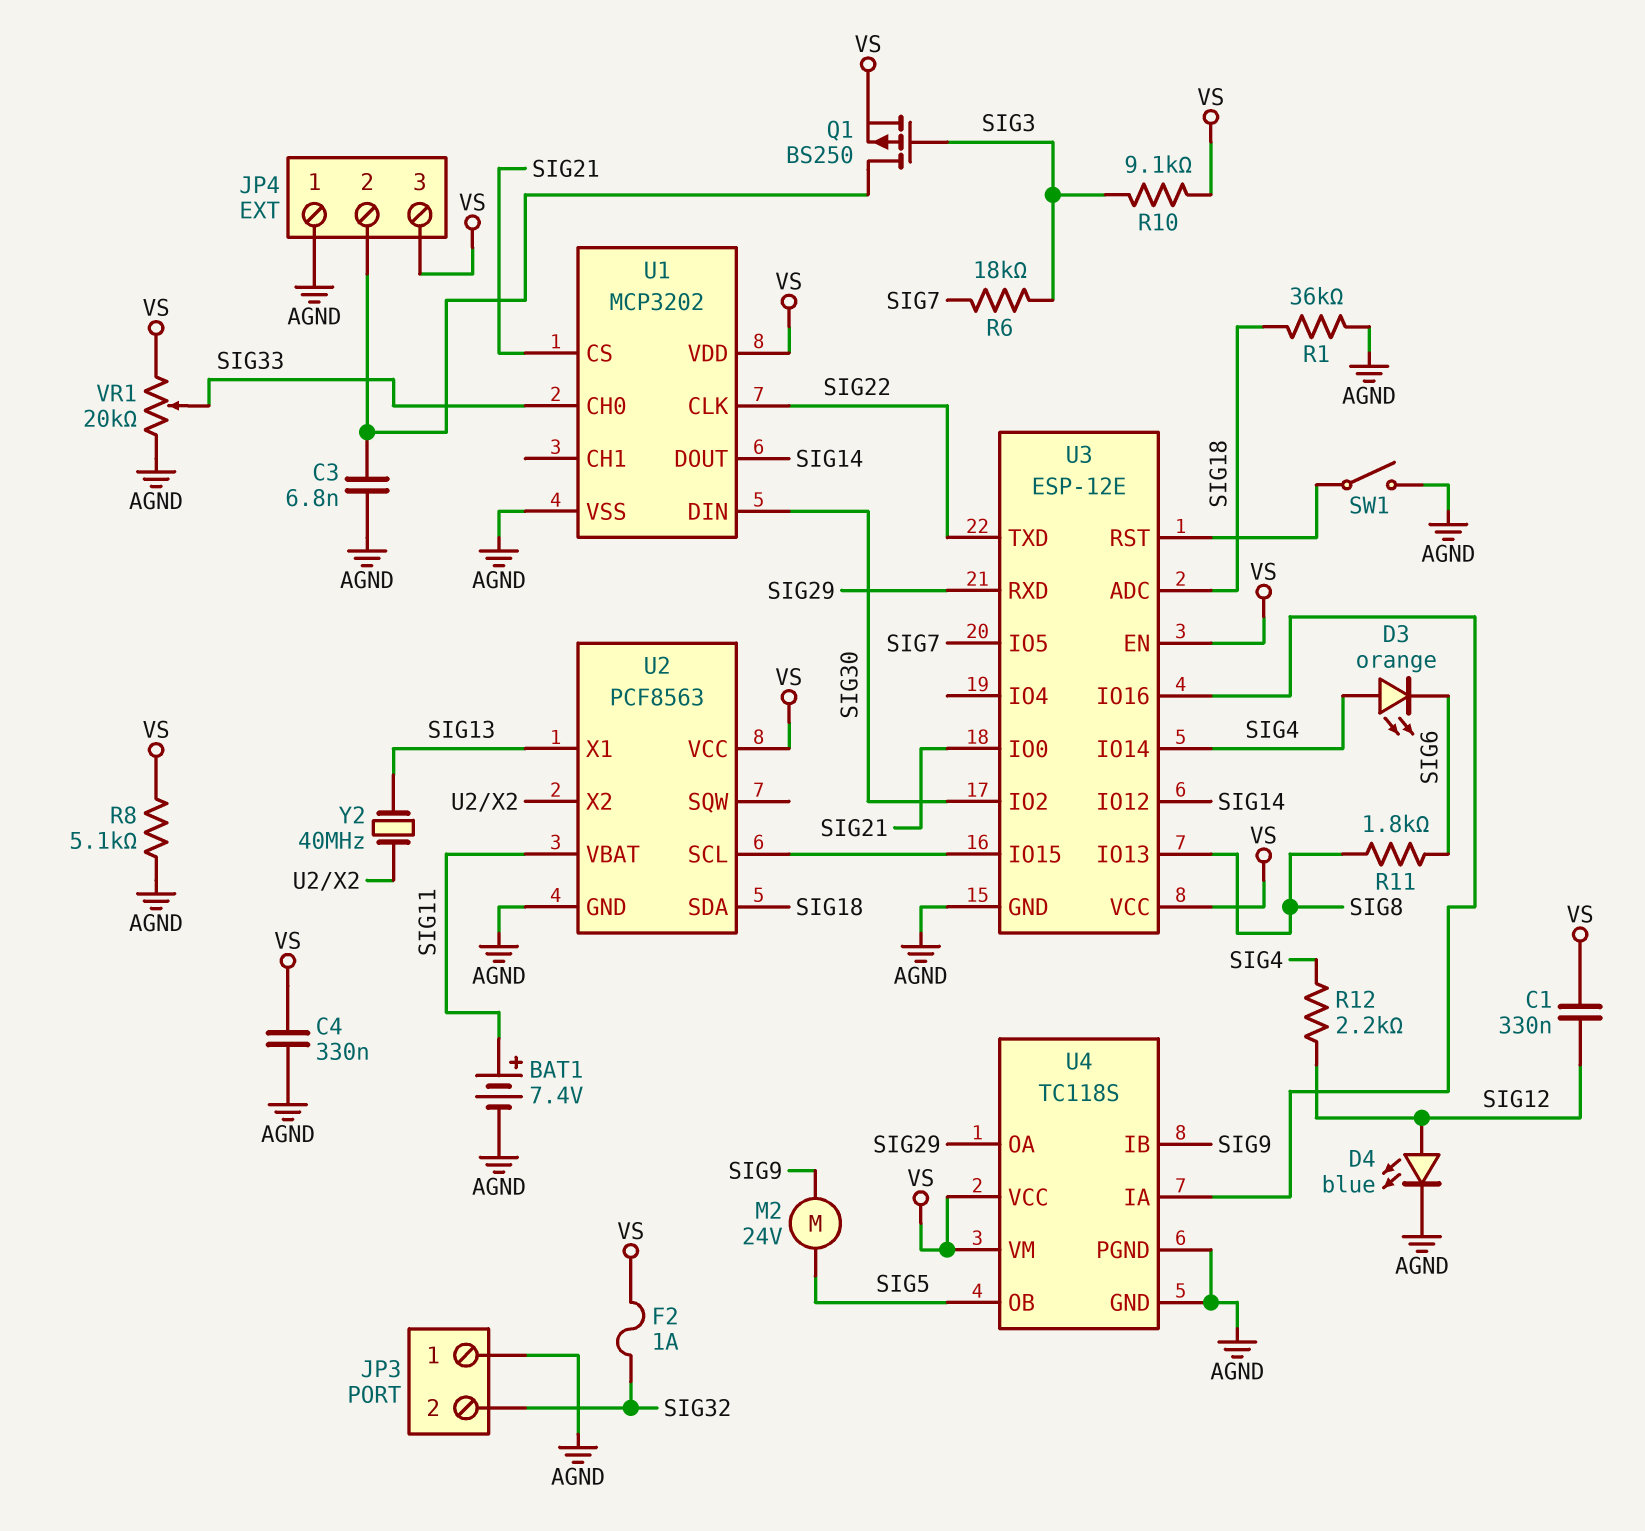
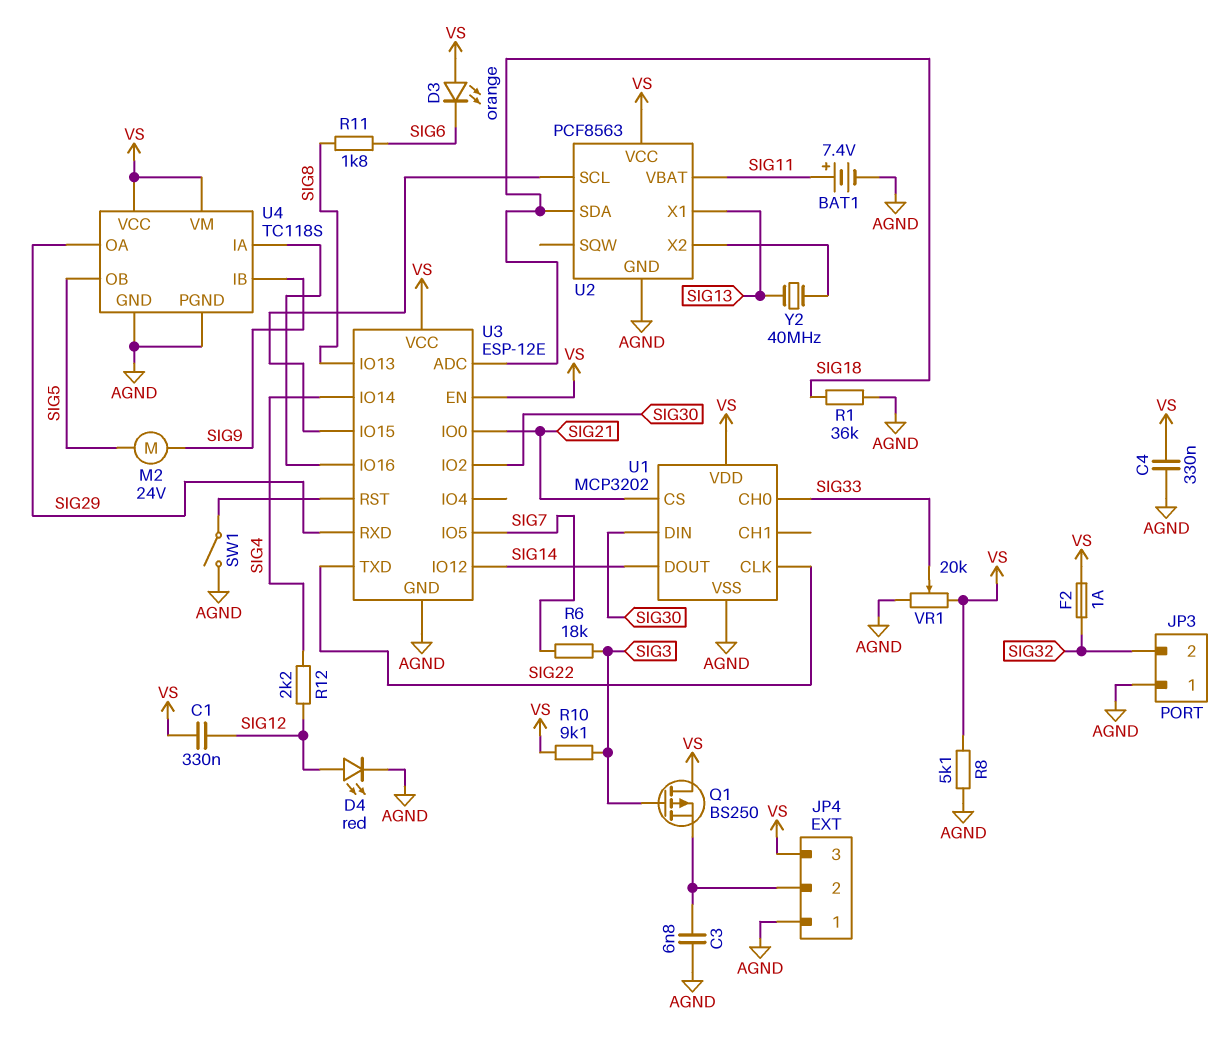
D3: LED orange (A SIG4, K SIG6) -> LED orange (A VS, K SIG6)
D4: LED blue (A SIG12, K AGND) -> LED red (A SIG12, K AGND)
Q1: PMOS BS250 (G SIG3, D JP4/2, S VS) -> PMOS BS250 (G SIG3, D VS, S JP4/2)

